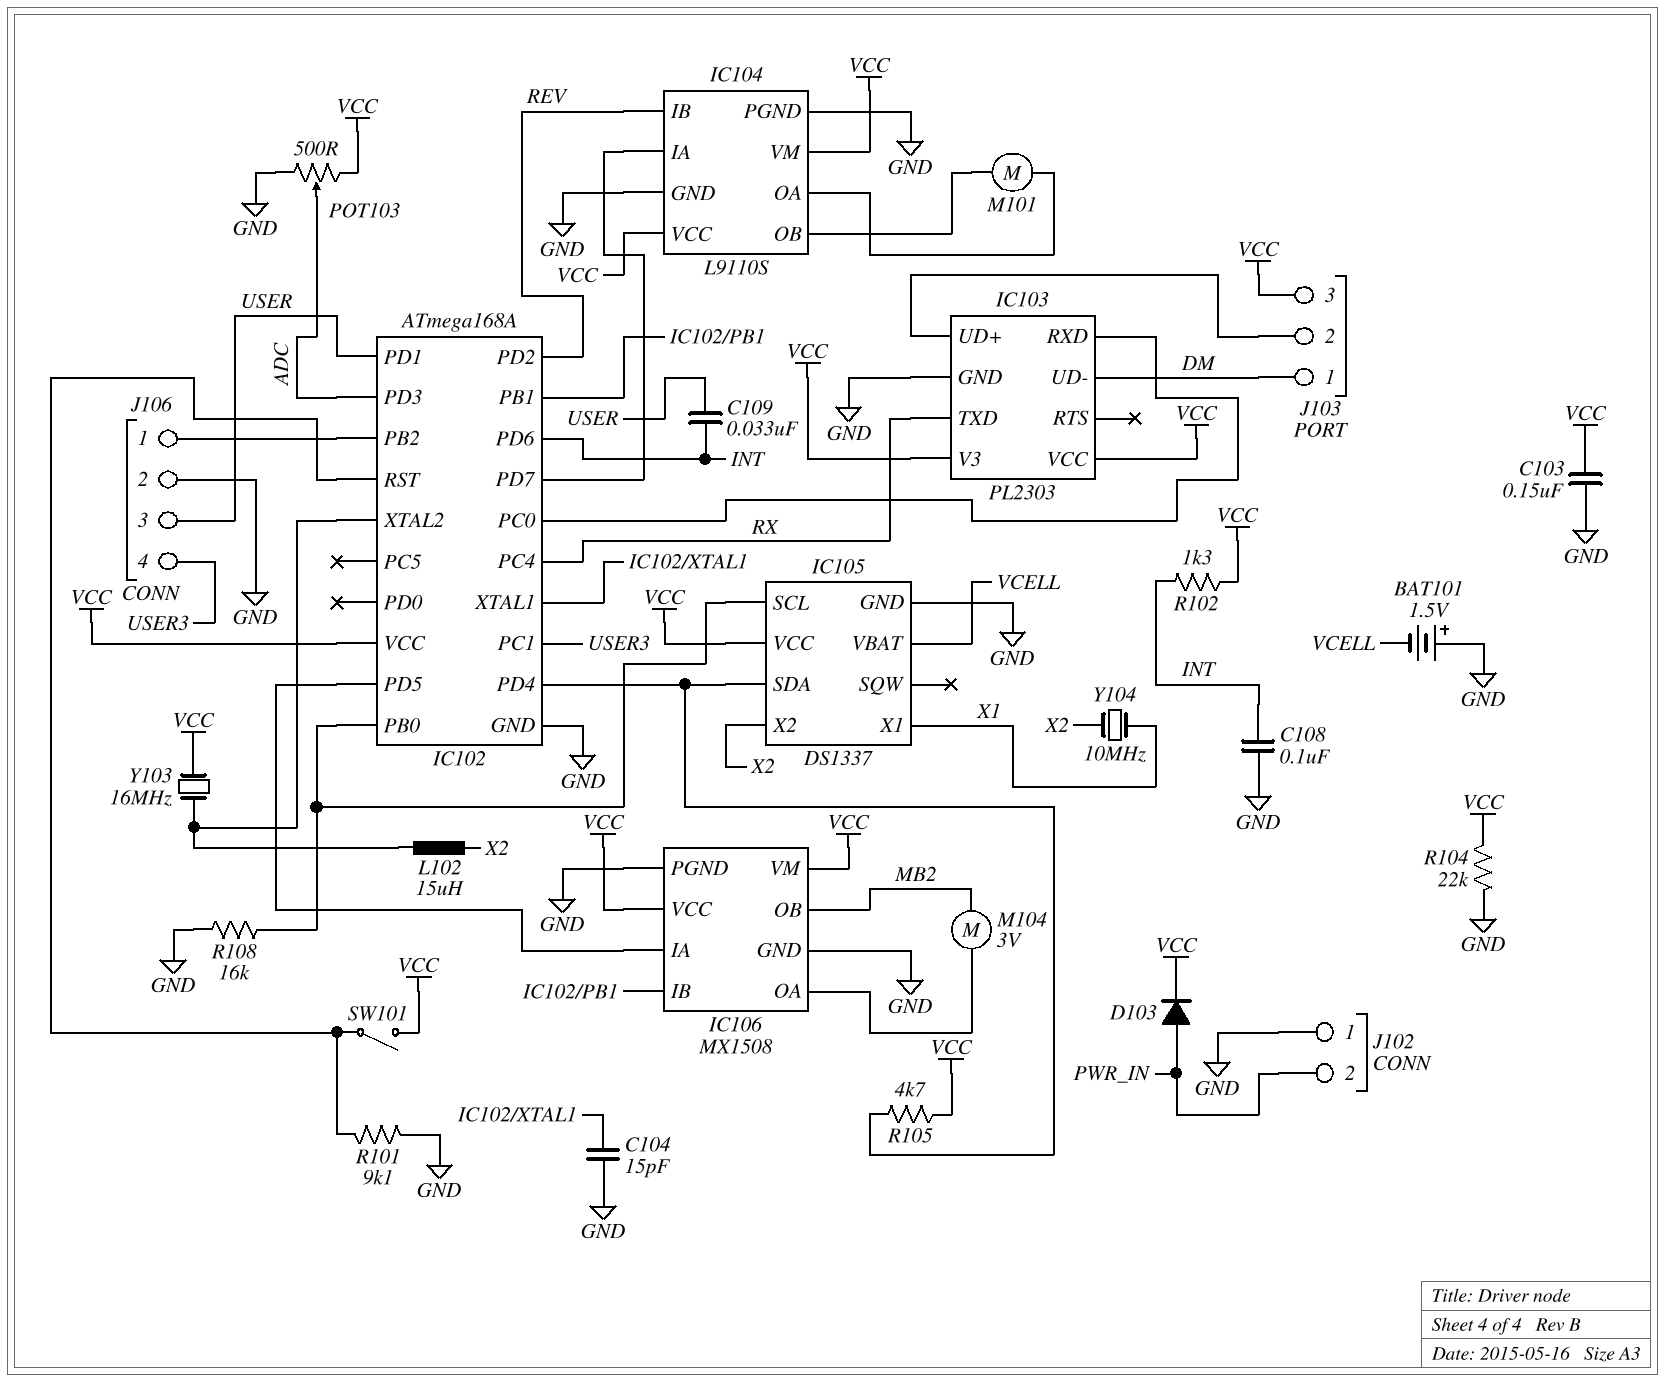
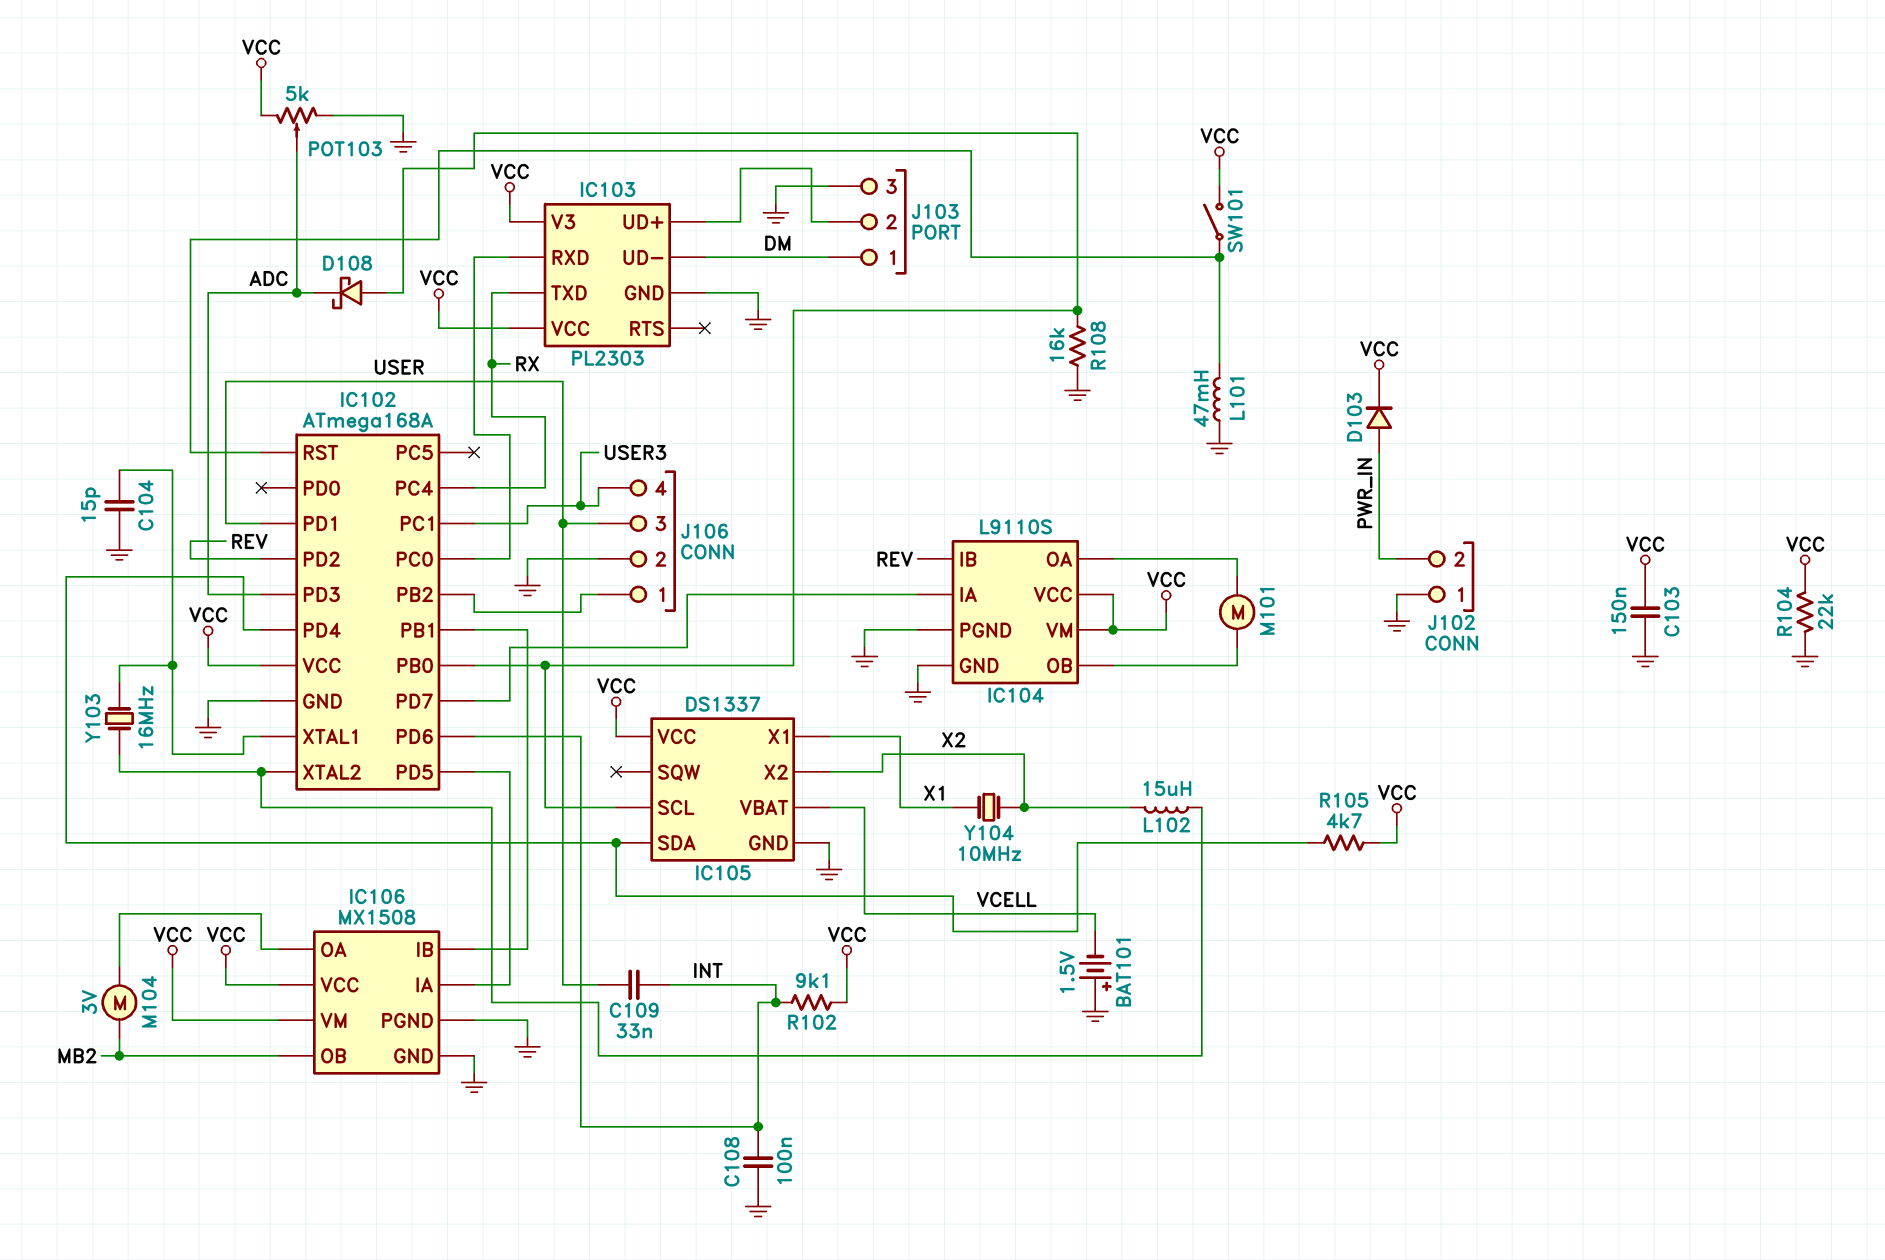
D108: none -> schottky (A IC102/PB0, K ADC)
J103 pin 3: VCC -> GND
L101: none -> 47mH (GND, IC102/RST)
POT103: 500 (GND, VCC, wiper ADC) -> 5k (GND, VCC, wiper ADC)
R101: 9.1k (GND, IC102/RST) -> none
R102: 1.3k (INT, VCC) -> 9.1k (INT, VCC)
Y103: 16MHz (IC102/XTAL2, VCC) -> 16MHz (IC102/XTAL1, IC102/XTAL2)

